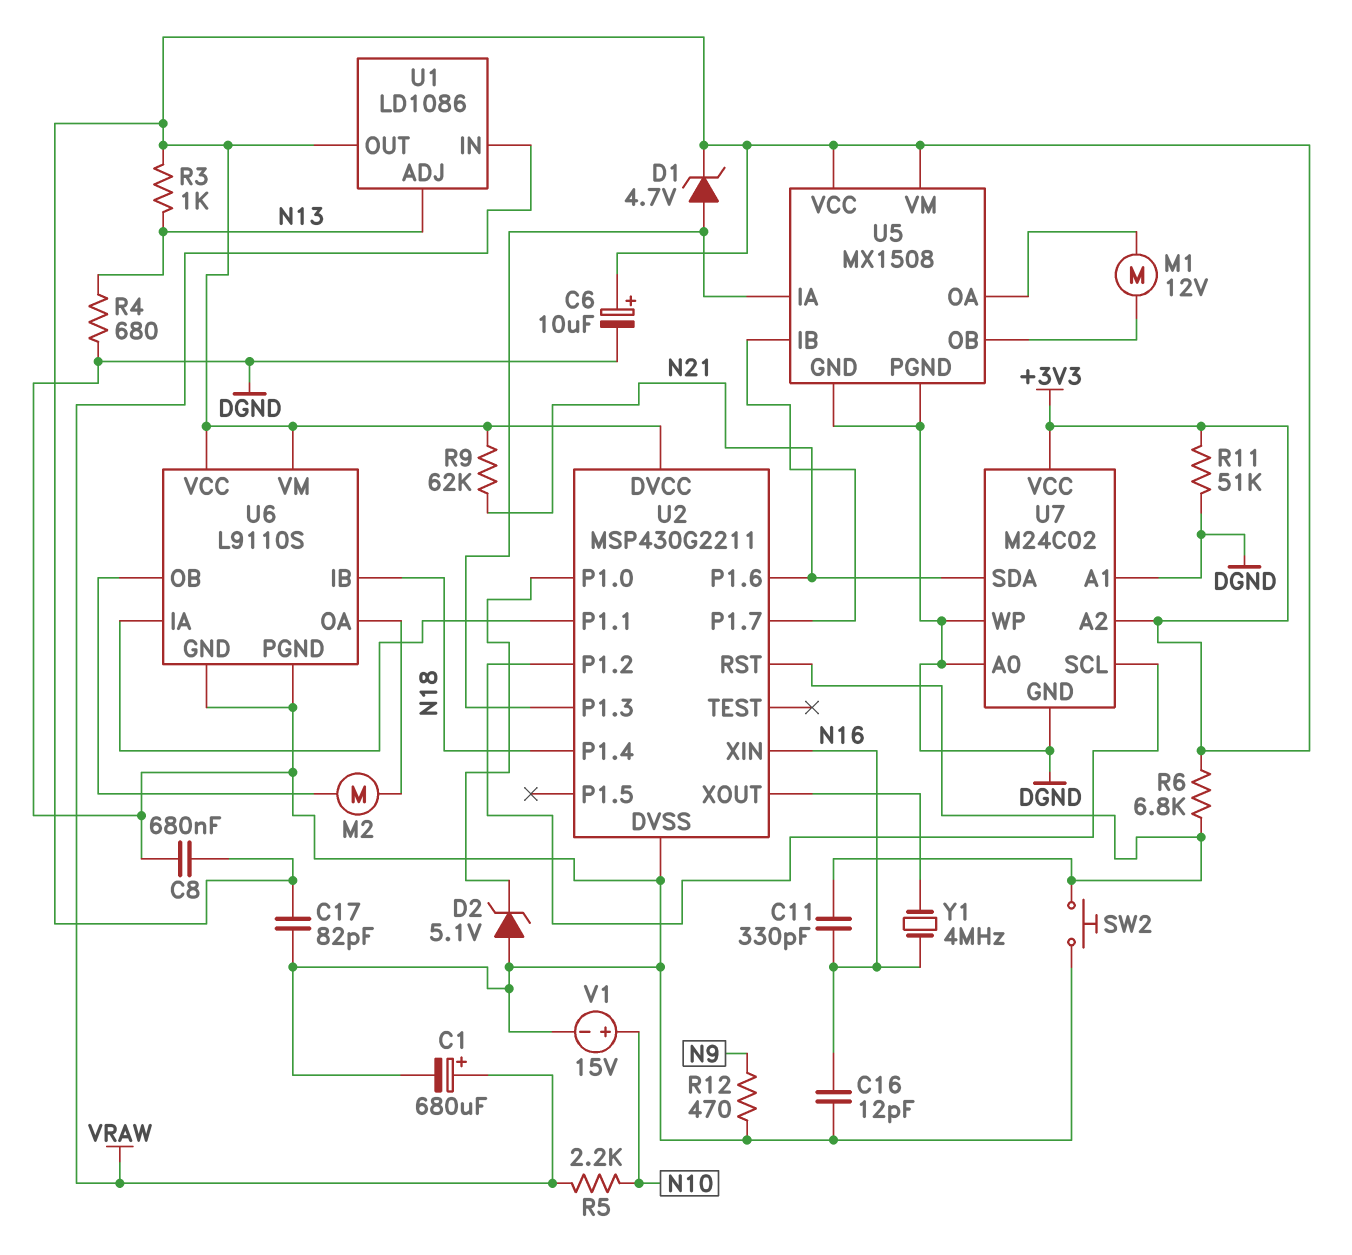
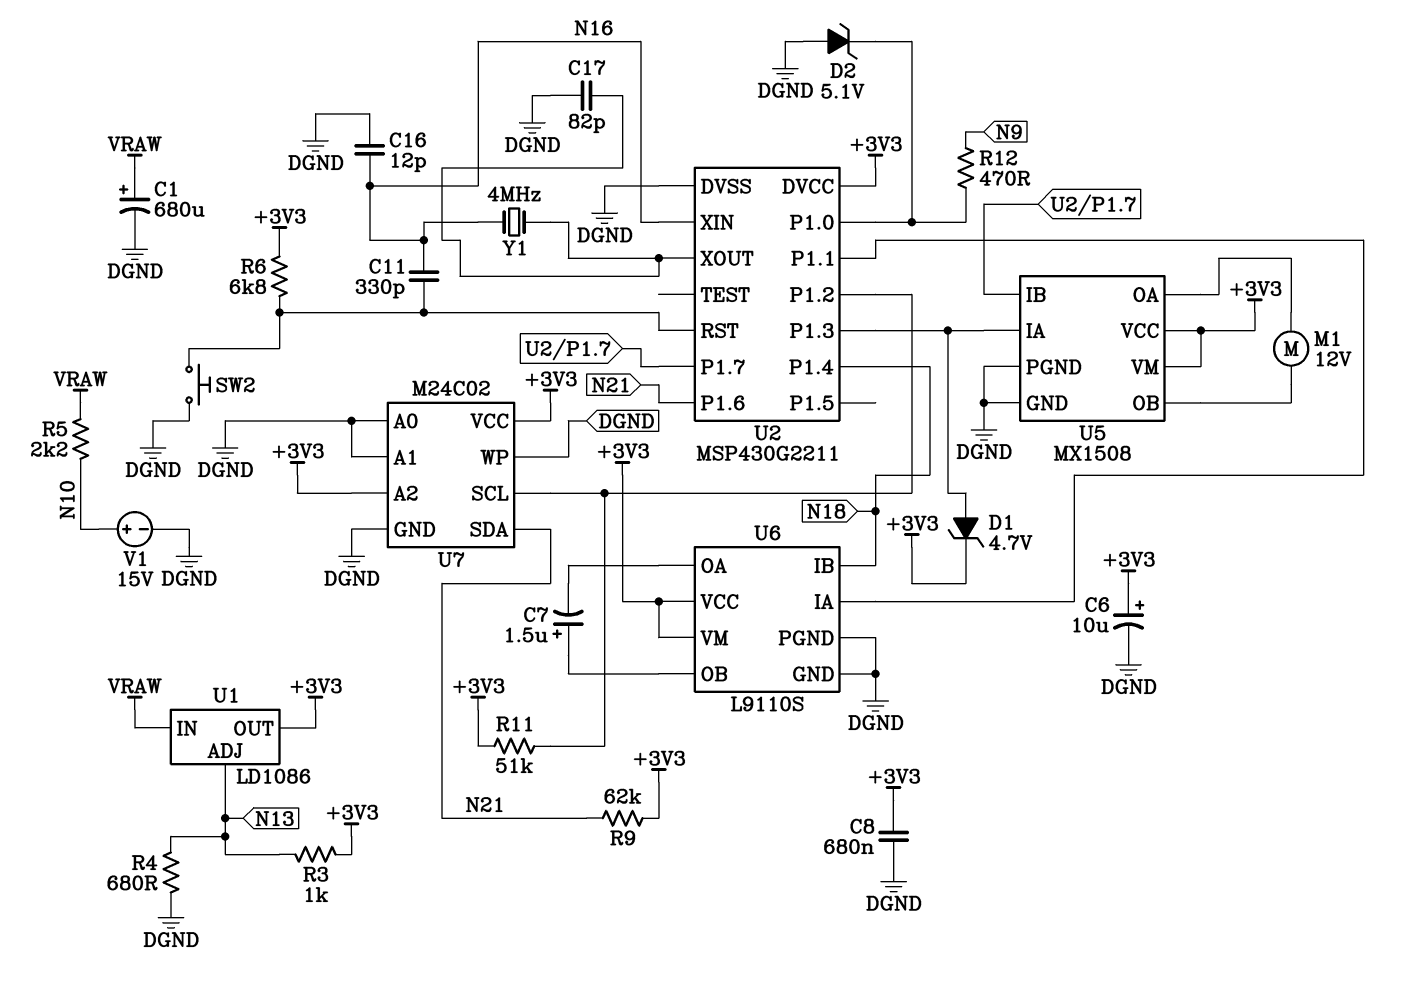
C7: none -> 1.5uF (plus U6/OB, minus U6/OA)
C17: 82pF (+3V3, DGND) -> 82pF (DGND, U2/XOUT)
M2: motor (U6/OA, U6/OB) -> none
R11: 51k (+3V3, DGND) -> 51k (+3V3, U2/P1.2)
R12: 470 (DGND, N9) -> 470 (N9, U2/P1.0)

